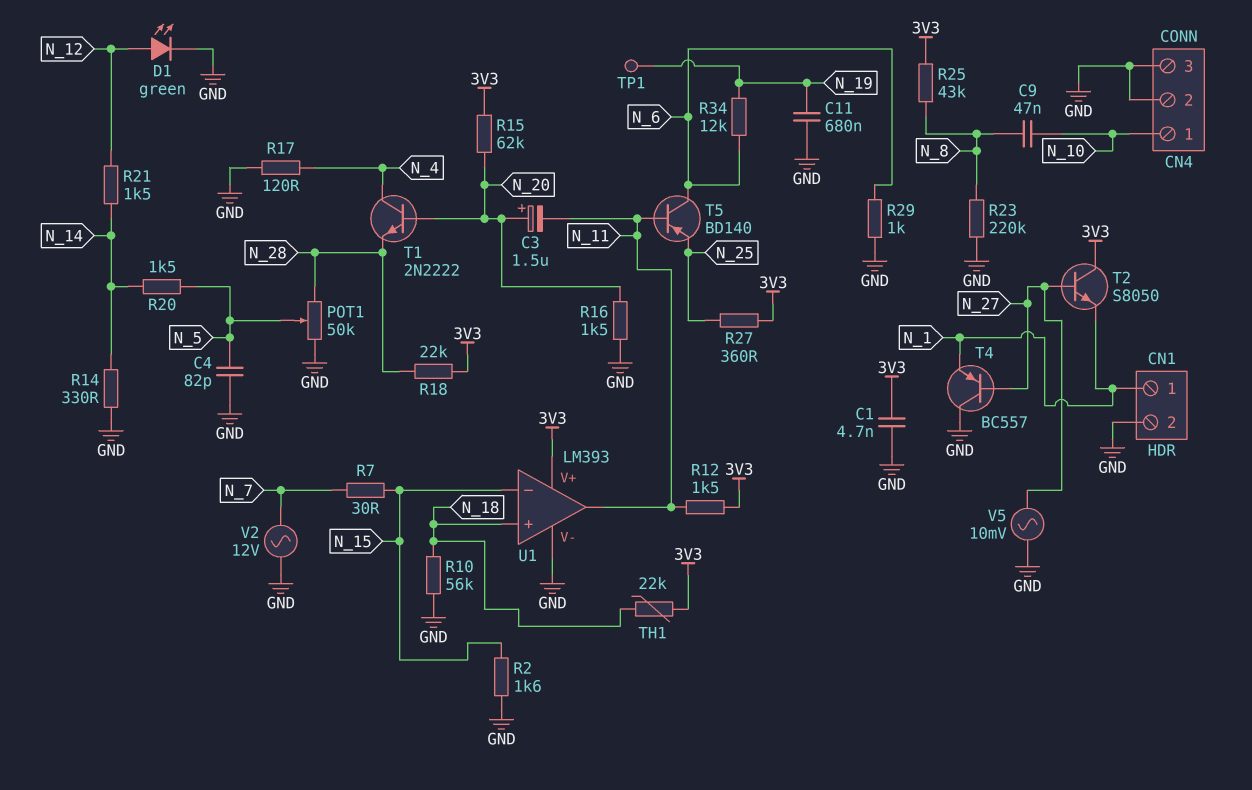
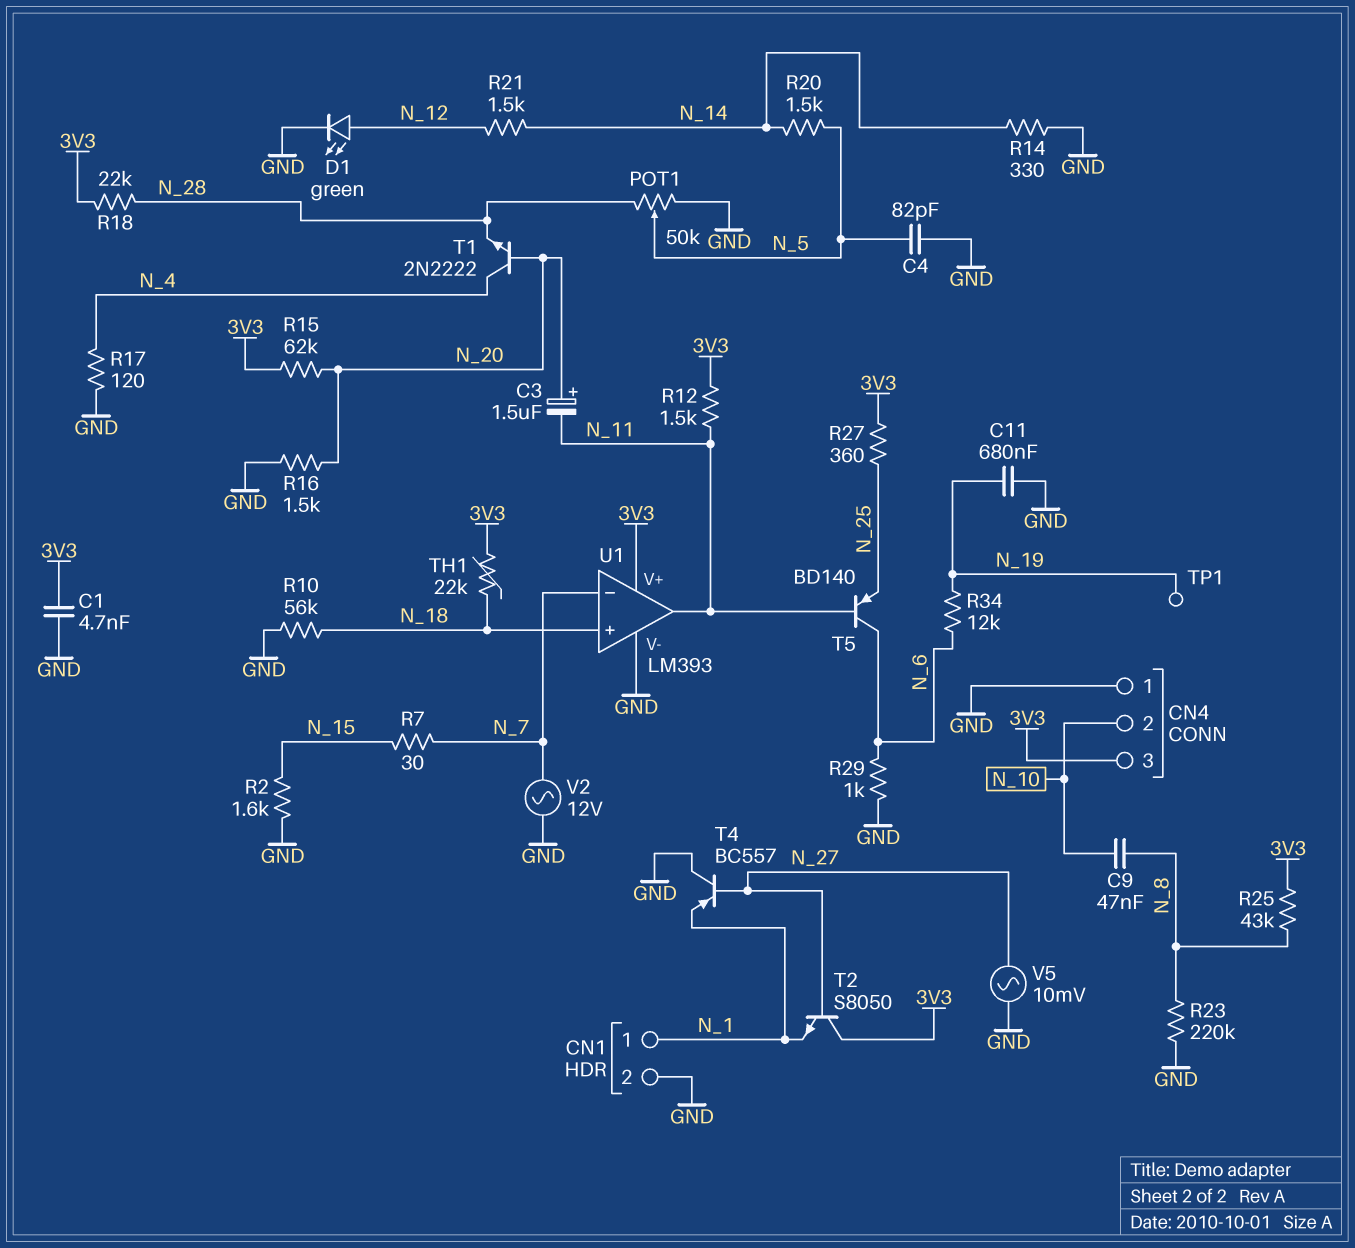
CN4 pin 1: N_10 -> GND
CN4 pin 2: GND -> N_10
CN4 pin 3: GND -> 3V3
U1 pin in-: N_15 -> N_7

